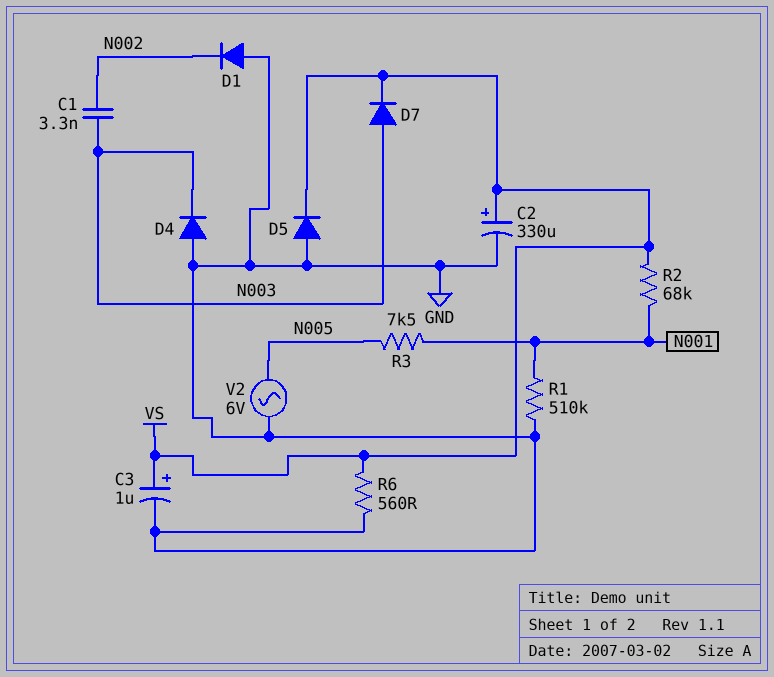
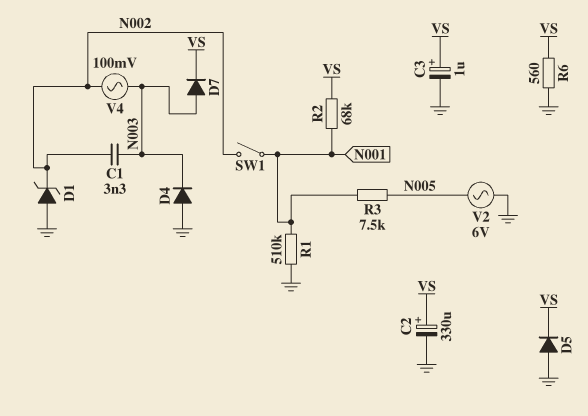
D1: diode (A GND, K N002) -> zener (A GND, K N002)
SW1: none -> switch (N001, N002)
V4: none -> AC 100mV (N002, N003)

